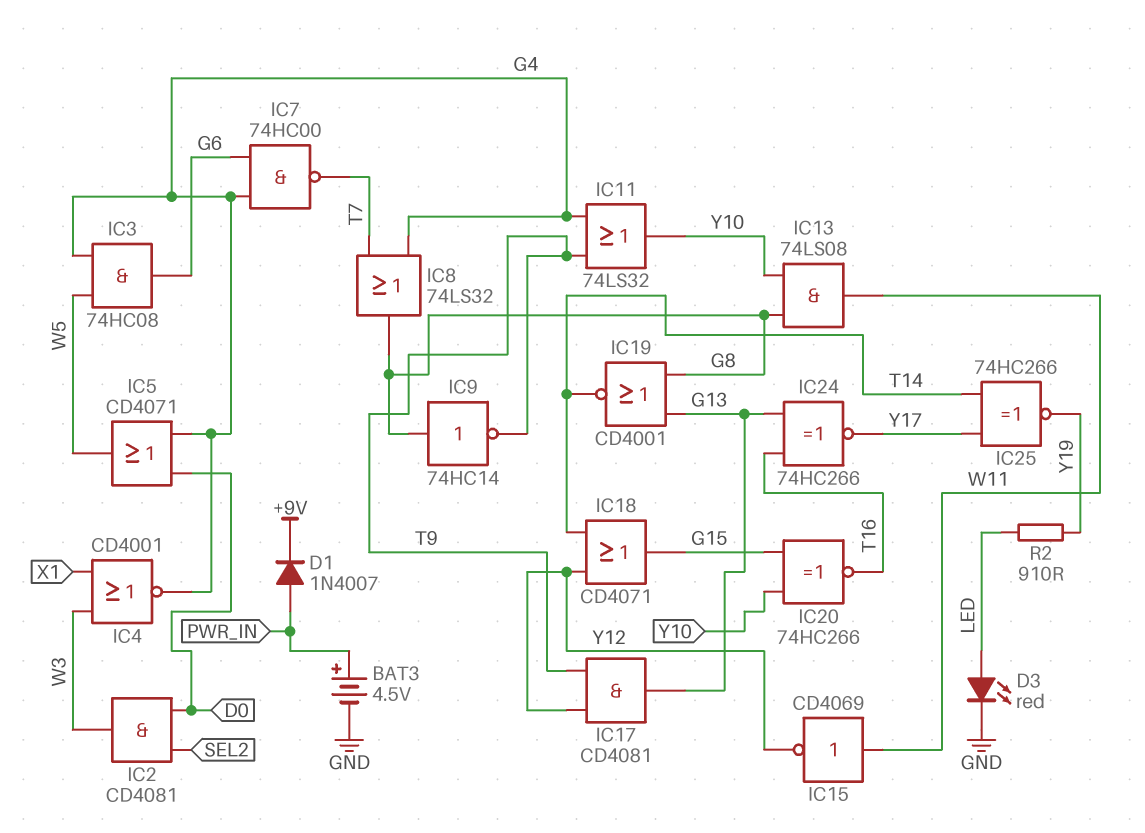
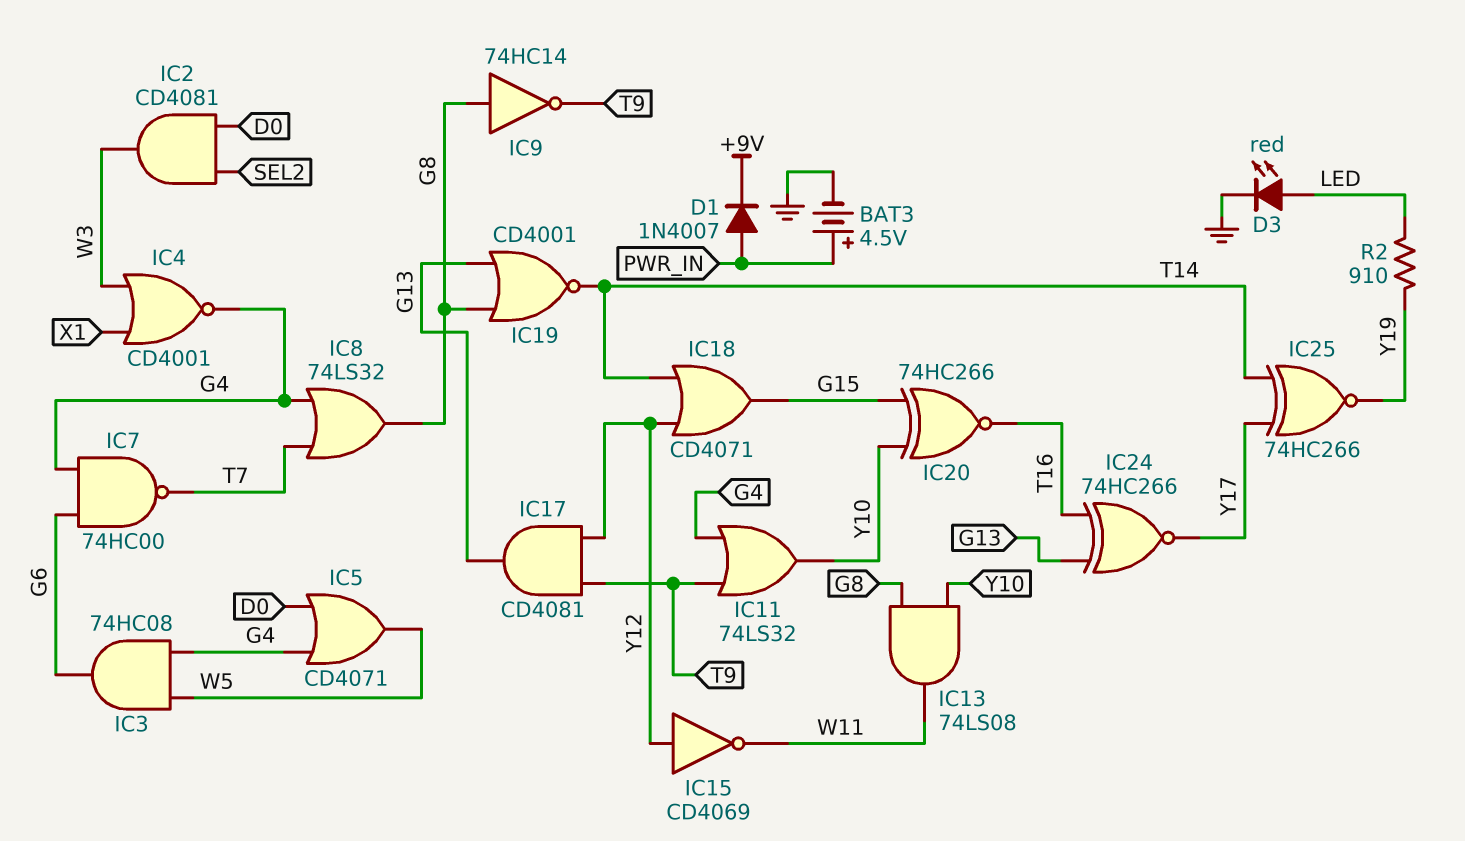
IC15: NOT CD4069 (in W11, out Y12) -> NOT CD4069 (in Y12, out W11)

